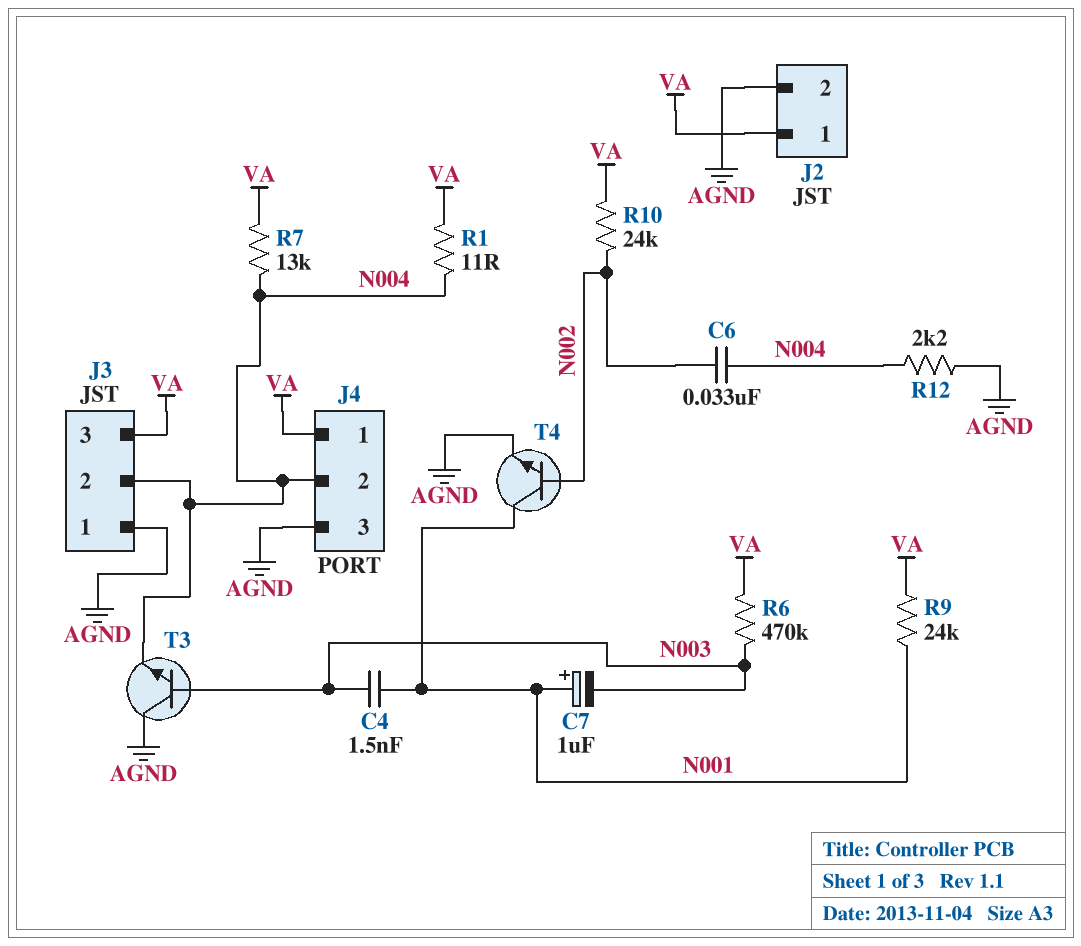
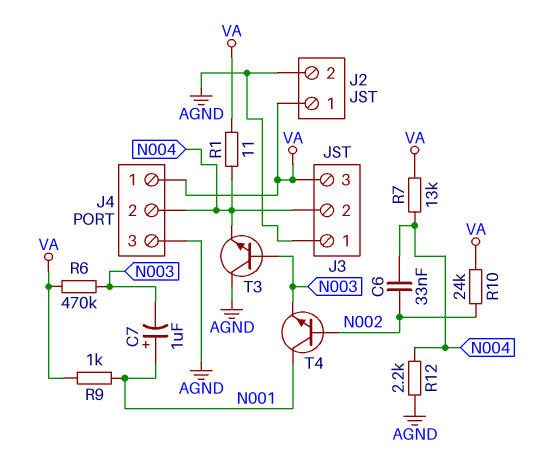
C4: 1.5nF (N001, N003) -> none
R9: 24k (N001, VA) -> 1k (N001, VA)
T4: NPN (B N002, C N001, E AGND) -> NPN (B N002, C N001, E N003)

